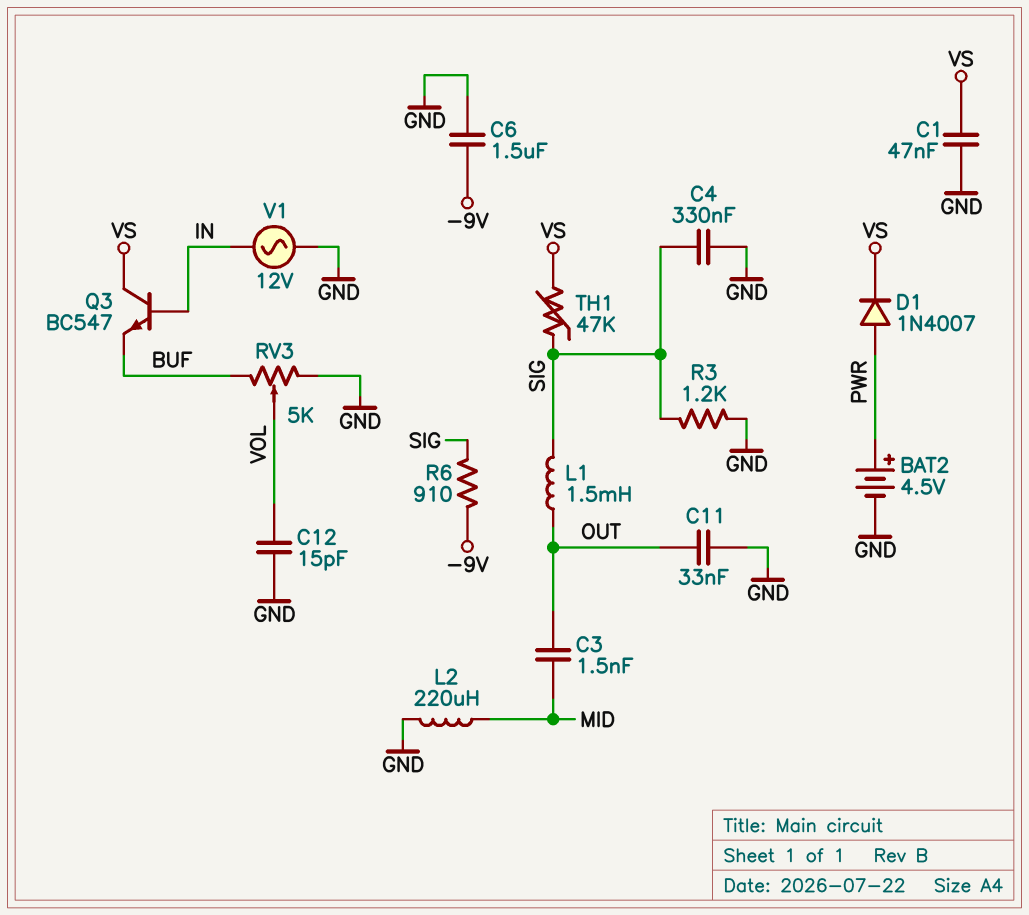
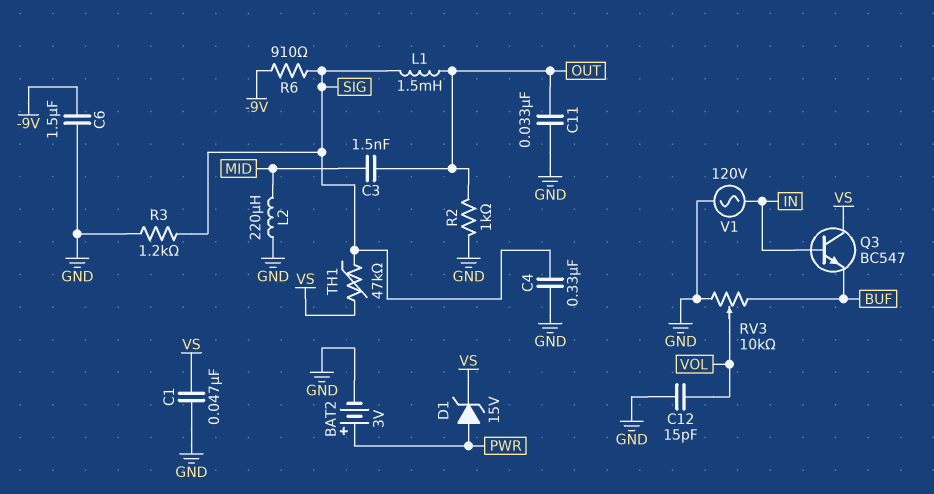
BAT2: 4.5V (plus PWR, minus GND) -> 3V (plus PWR, minus GND)
D1: diode 1N4007 (A PWR, K VS) -> zener 15V (A PWR, K VS)
R2: none -> 1k (GND, OUT)
RV3: 5k (BUF, GND, wiper VOL) -> 10k (BUF, GND, wiper VOL)
V1: AC 12V (GND, IN) -> AC 120V (GND, IN)

